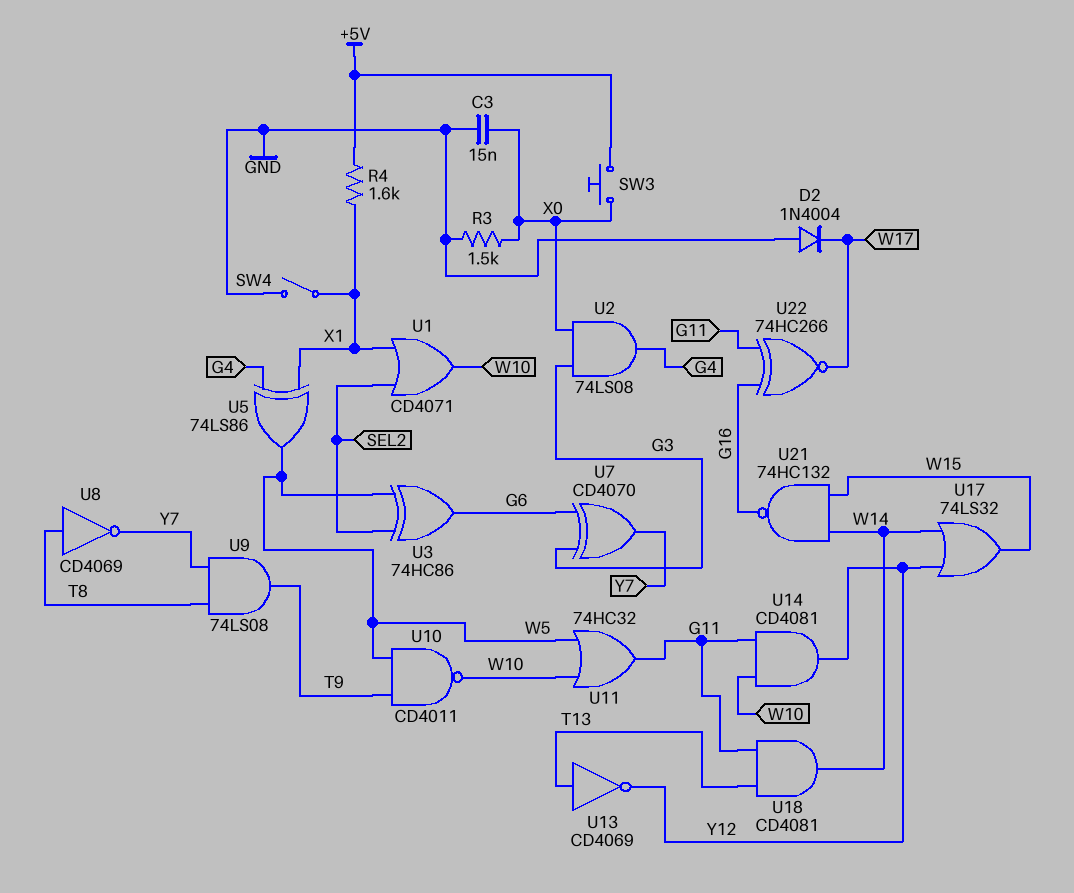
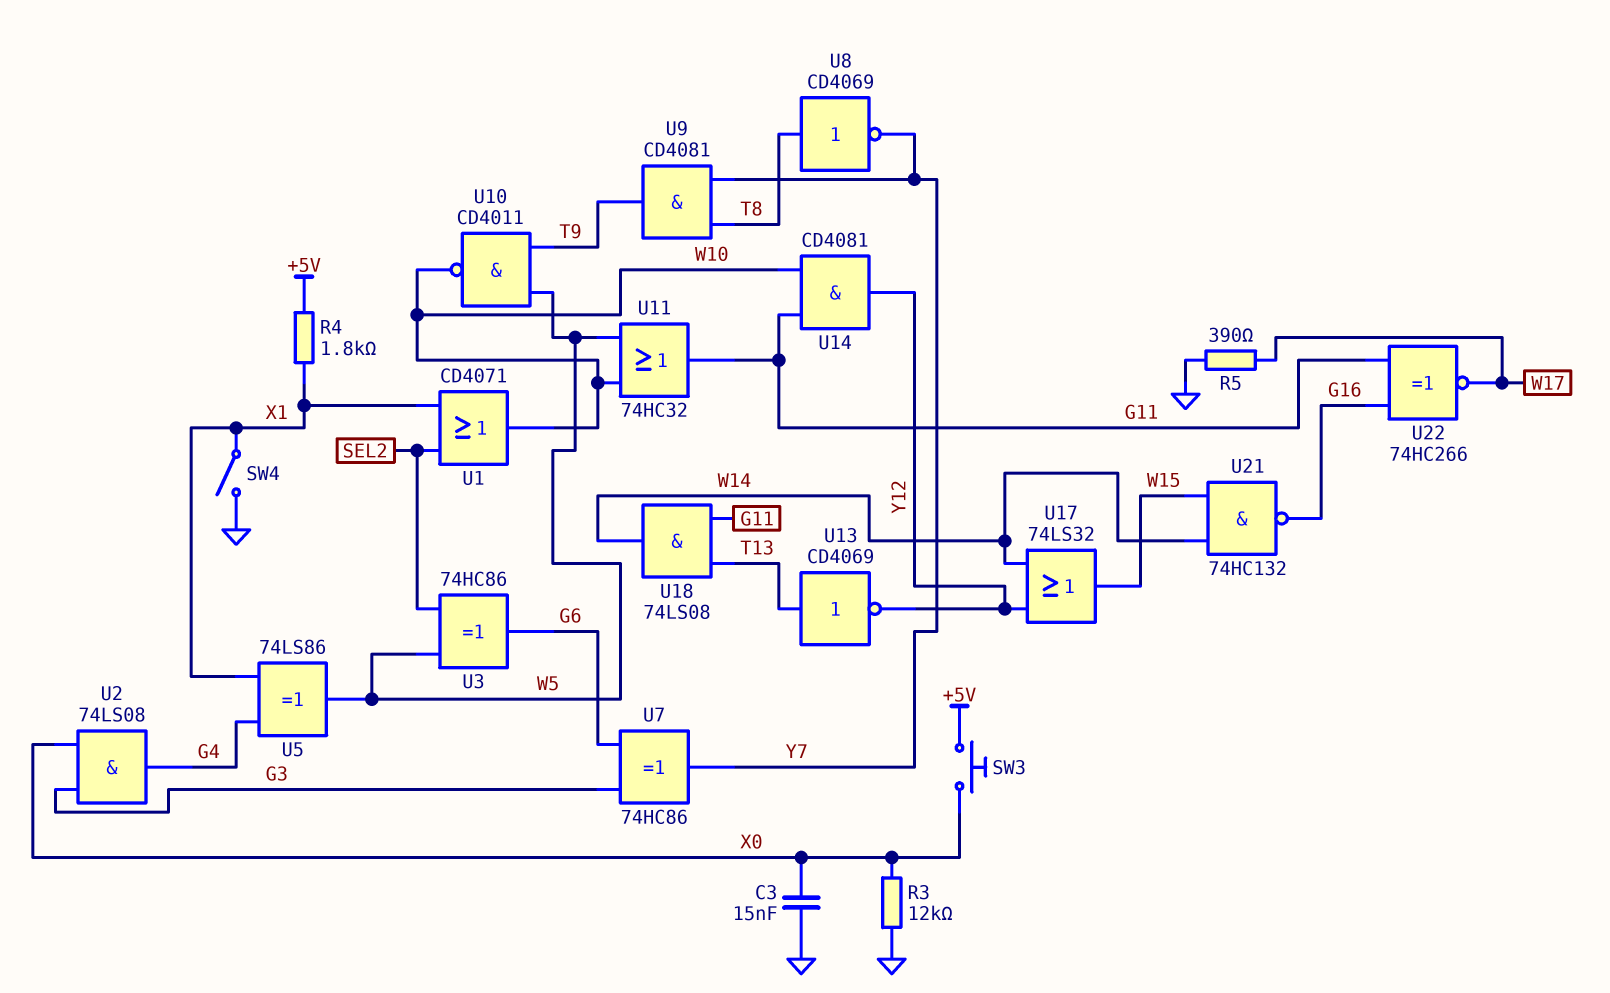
D2: diode 1N4004 (A GND, K W17) -> none
R3: 1.5k (GND, X0) -> 12k (GND, X0)
R4: 1.6k (+5V, X1) -> 1.8k (+5V, X1)
R5: none -> 390 (GND, W17)
U7: XOR CD4070 (in G3, in G6, out Y7) -> XOR 74HC86 (in G3, in G6, out Y7)
U9: AND 74LS08 (in T8, in Y7, out T9) -> AND CD4081 (in T8, in Y7, out T9)
U18: AND CD4081 (in G11, in T13, out W14) -> AND 74LS08 (in G11, in T13, out W14)

